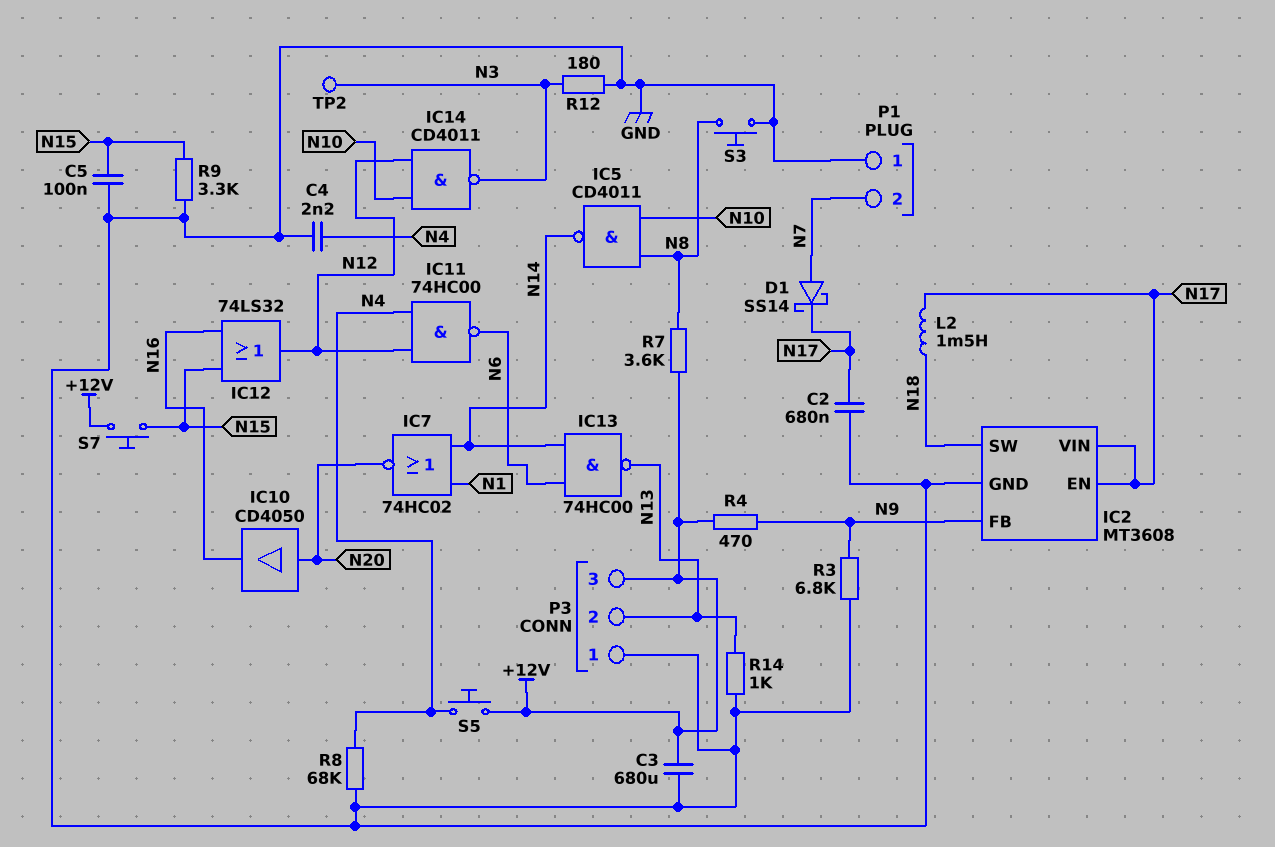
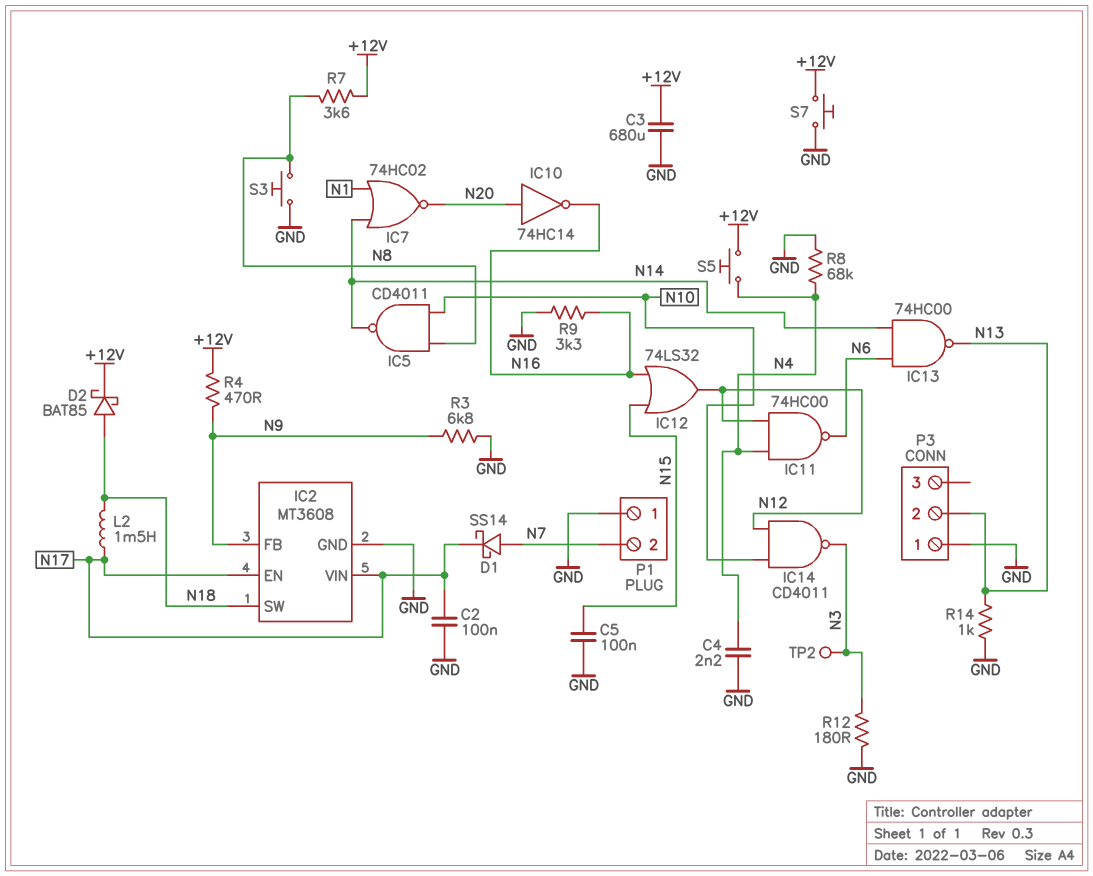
C2: 680nF (GND, N17) -> 100nF (GND, N17)
D2: none -> schottky BAT85 (A N18, K +12V)
IC10: buffer CD4050 (in N20, out N16) -> NOT 74HC14 (in N20, out N16)
P3 pin 3: +12V -> none
R9: 3.3k (GND, N15) -> 3.3k (GND, N16)
S7: button (+12V, N15) -> button (+12V, GND)

